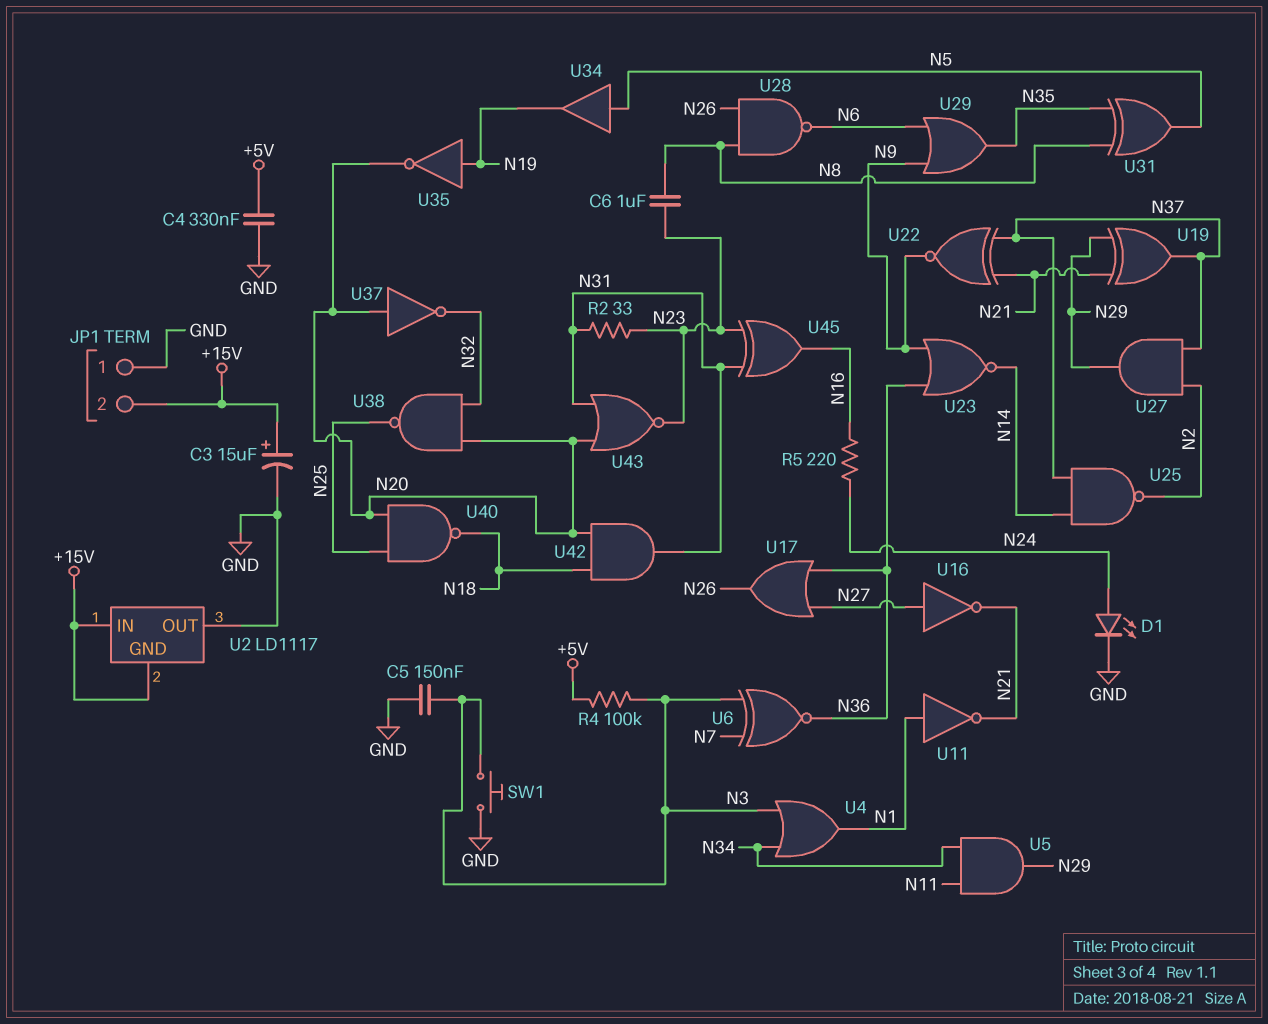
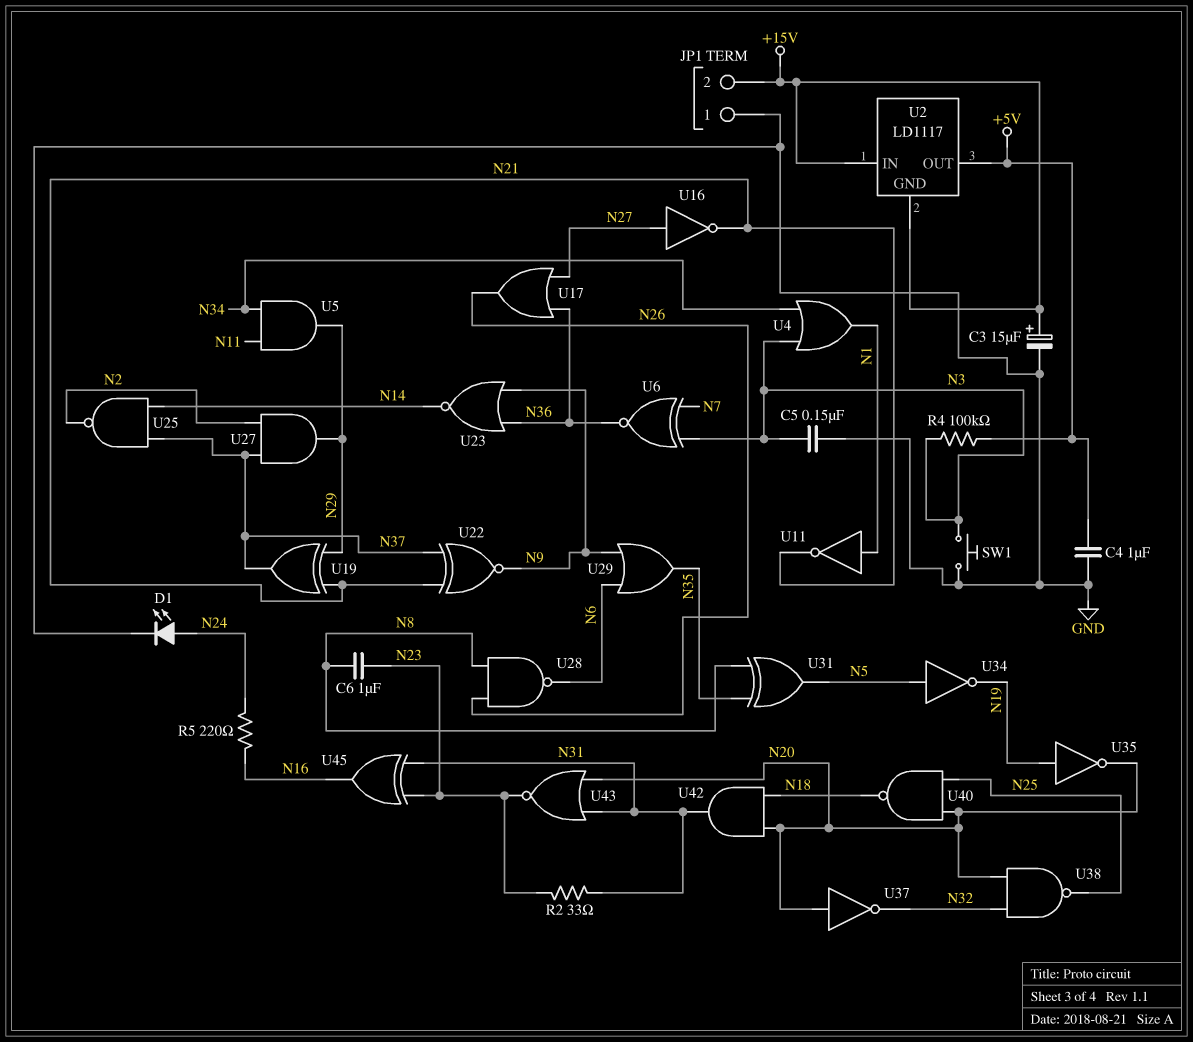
C4: 330nF (+5V, GND) -> 1uF (+5V, GND)
U2 pin OUT: GND -> +5V
U34: buffer (in N5, out N19) -> NOT (in N5, out N19)

